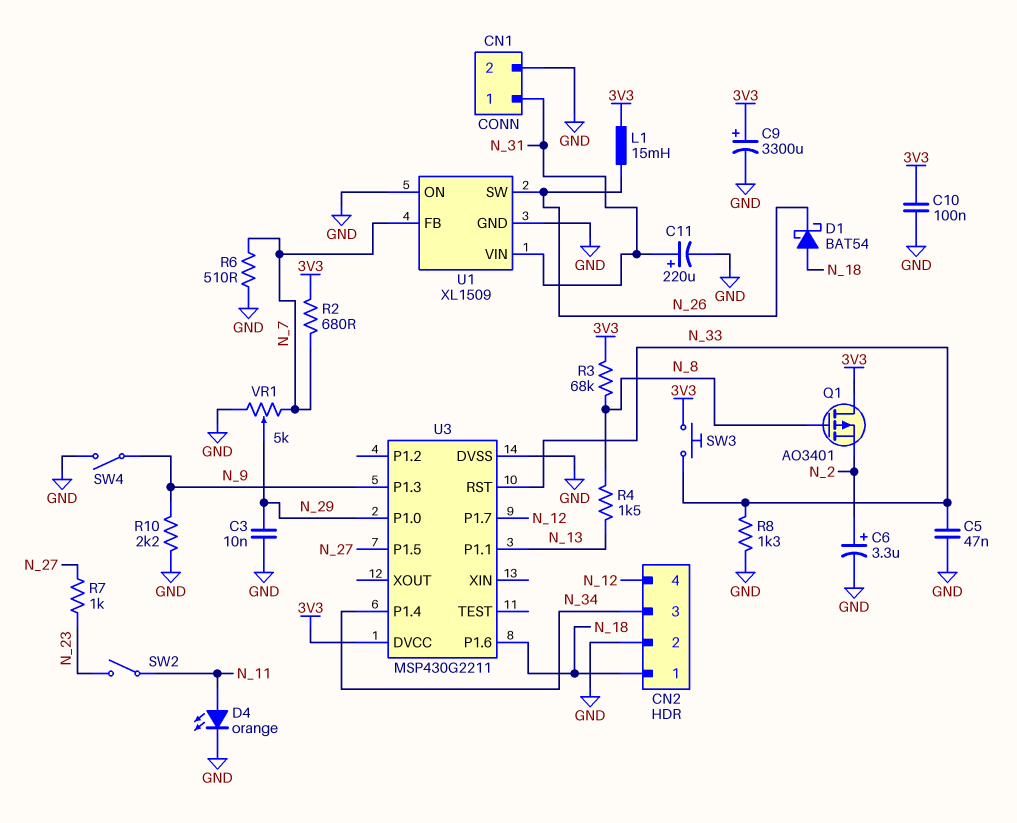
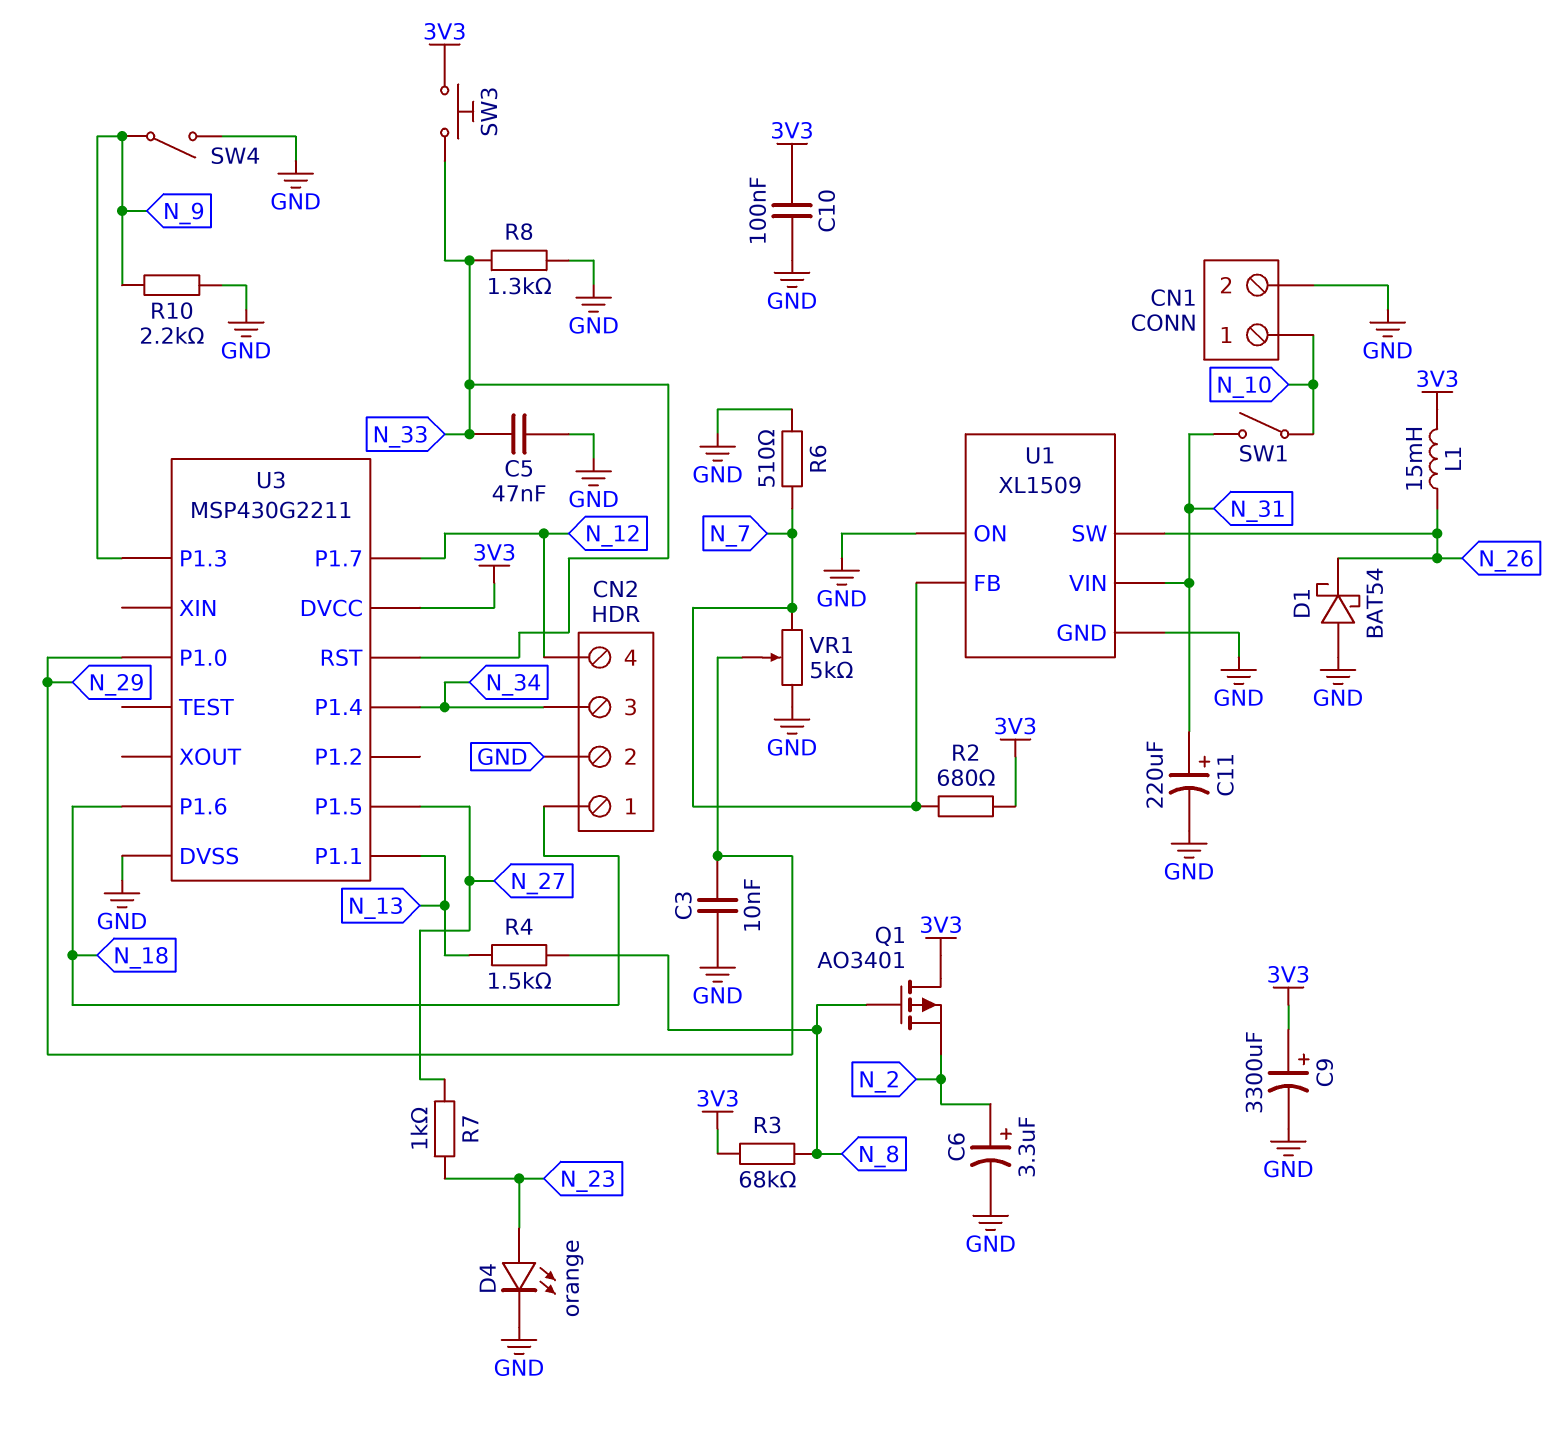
CN1 pin 1: N_31 -> N_10
D1: schottky BAT54 (A N_18, K N_26) -> schottky BAT54 (A GND, K N_26)
D4: LED orange (A N_11, K GND) -> LED orange (A N_23, K GND)
SW1: none -> switch (N_10, N_31)
SW2: switch (N_11, N_23) -> none

